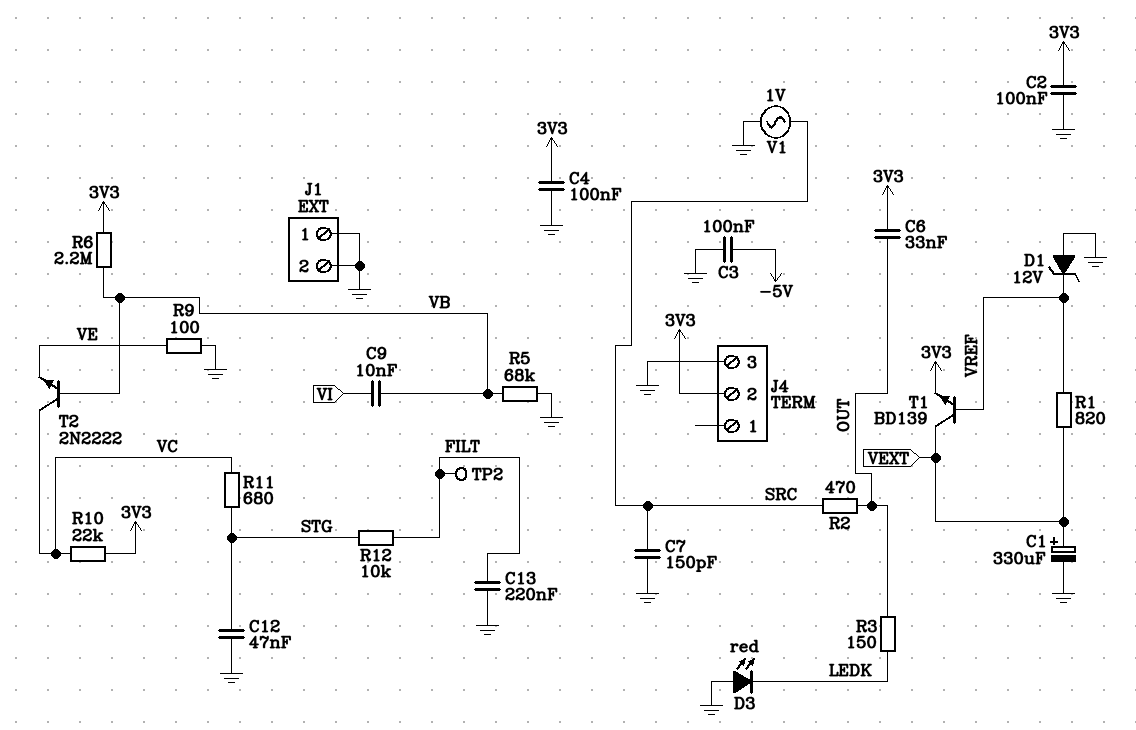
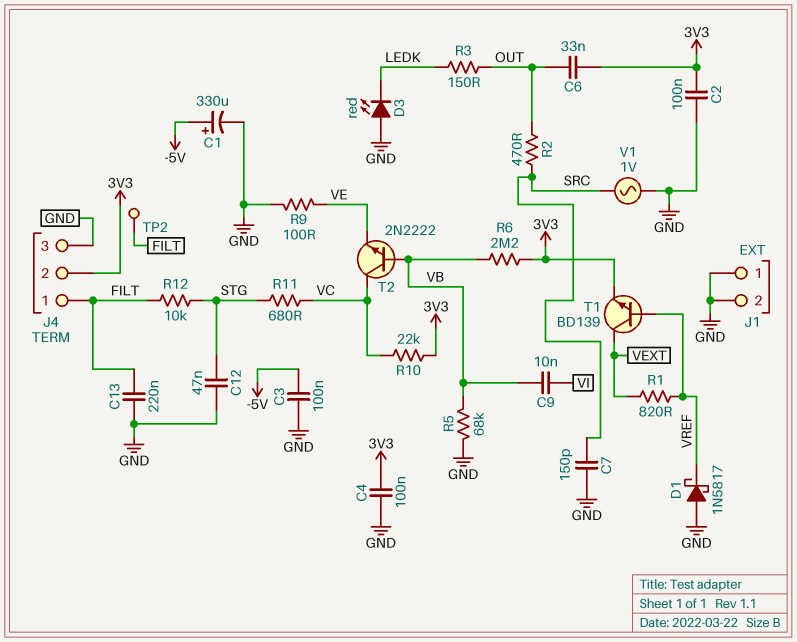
C1: 330uF (plus VEXT, minus GND) -> 330uF (plus -5V, minus GND)
D1: zener 12V (A GND, K VREF) -> schottky 1N5817 (A GND, K VREF)
J4 pin 1: none -> FILT

